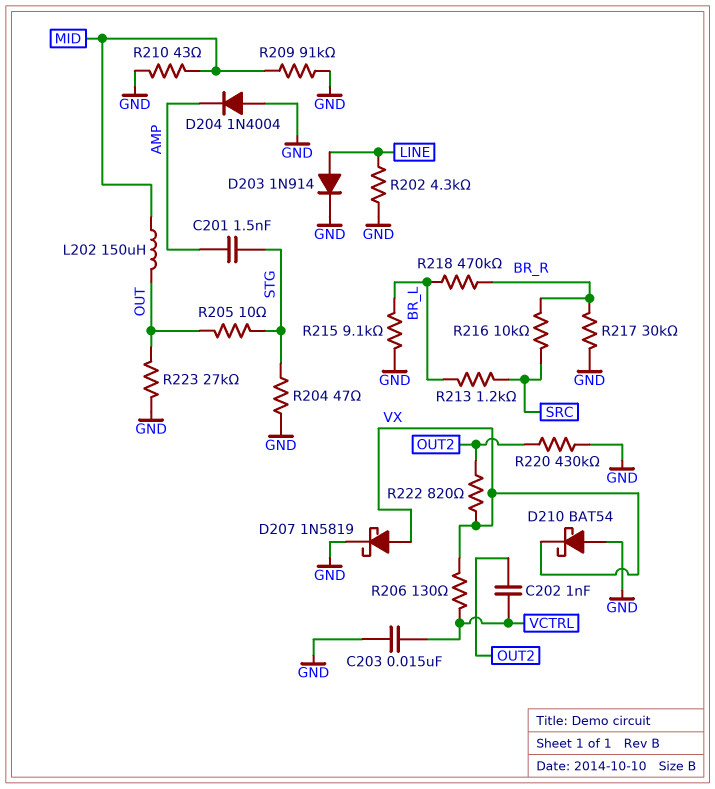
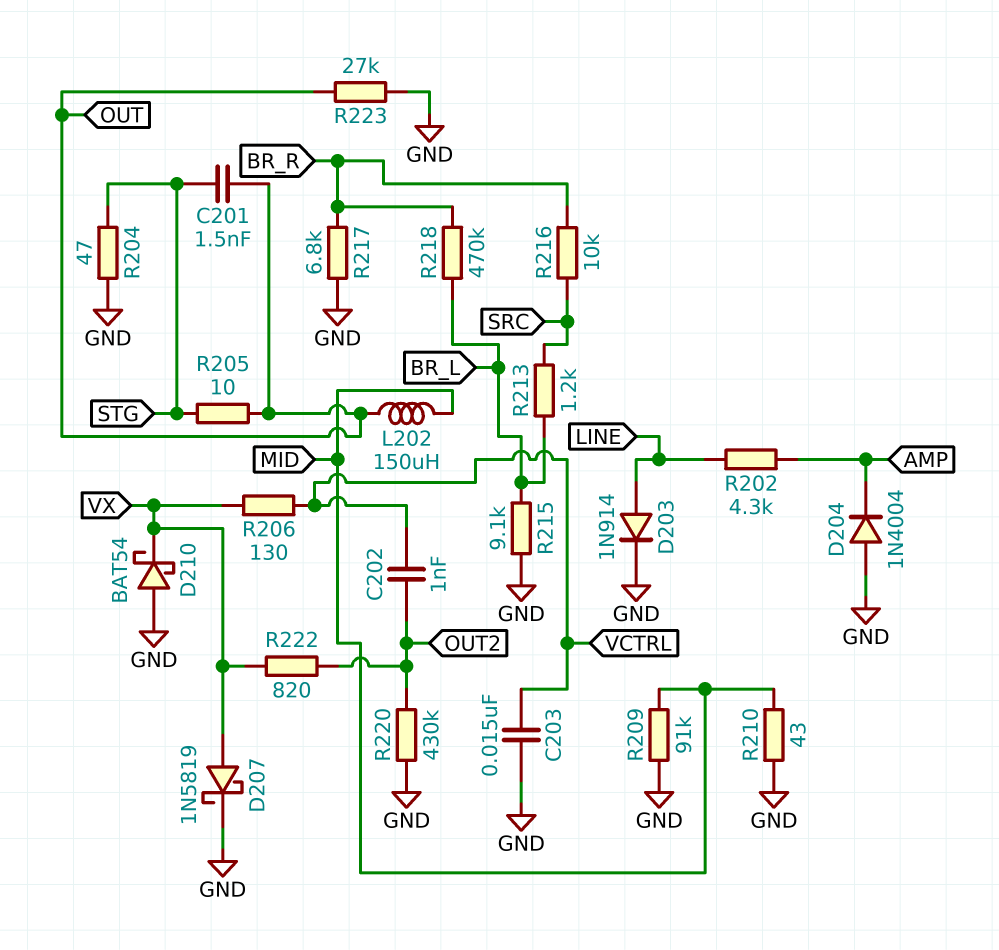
C201: 1.5nF (AMP, STG) -> 1.5nF (OUT, STG)
R202: 4.3k (GND, LINE) -> 4.3k (AMP, LINE)
R217: 30k (BR_R, GND) -> 6.8k (BR_R, GND)

